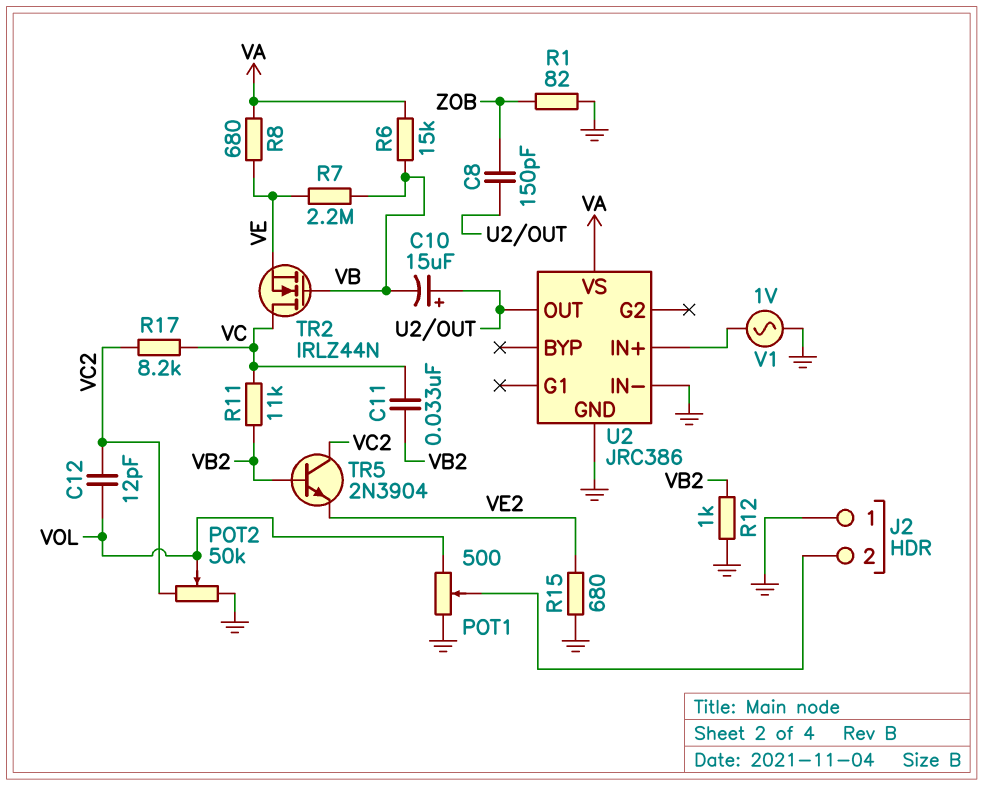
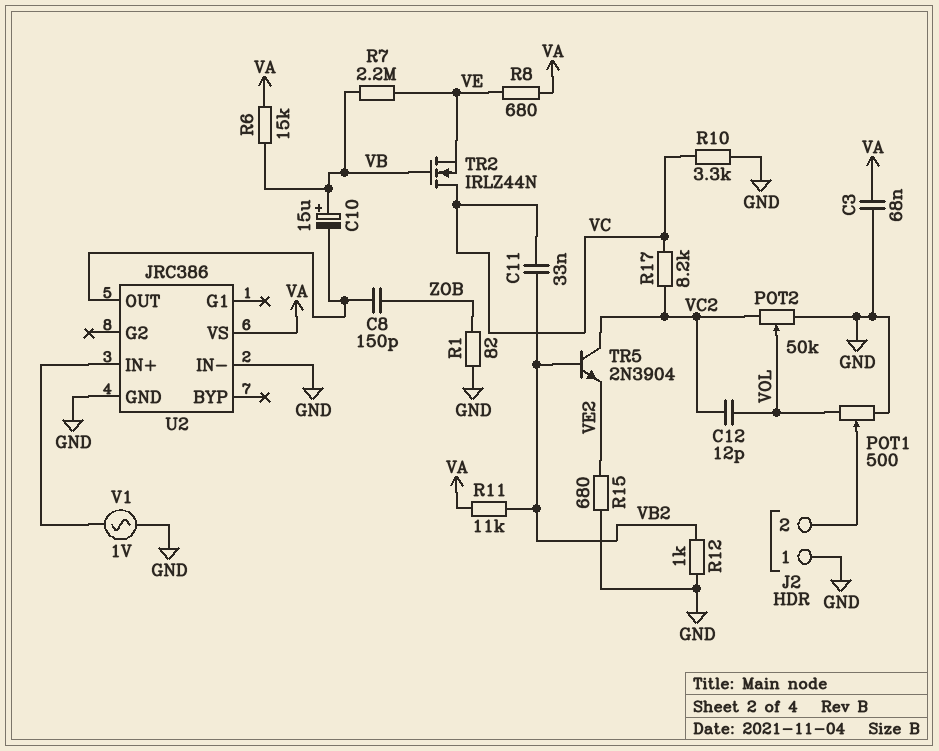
C3: none -> 68nF (GND, VA)
C10: 15uF (plus U2/OUT, minus VB) -> 15uF (plus VB, minus U2/OUT)
R10: none -> 3.3k (GND, VC)
R11: 11k (VB2, VC) -> 11k (VA, VB2)

